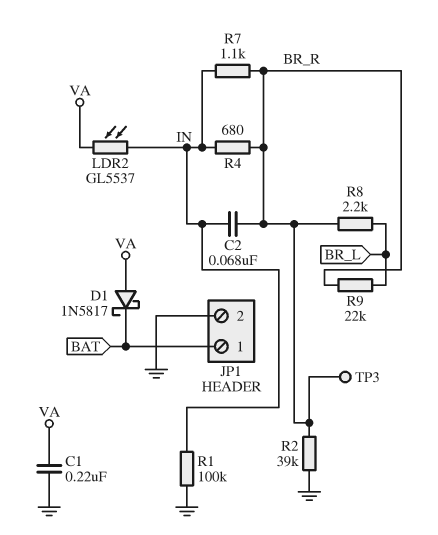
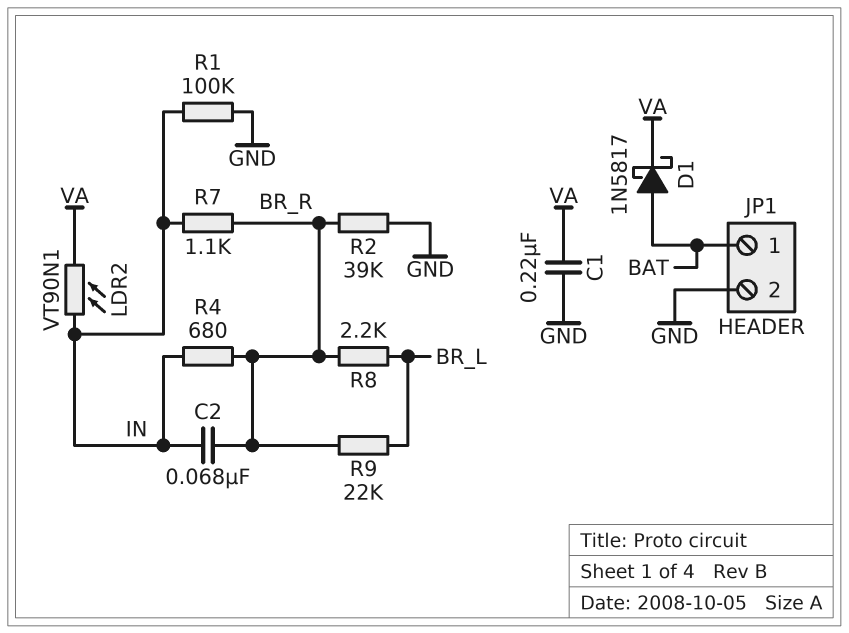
D1: schottky 1N5817 (A VA, K BAT) -> schottky 1N5817 (A BAT, K VA)
LDR2: GL5537 (IN, VA) -> VT90N1 (IN, VA)
TP3: test point (BR_R) -> none

